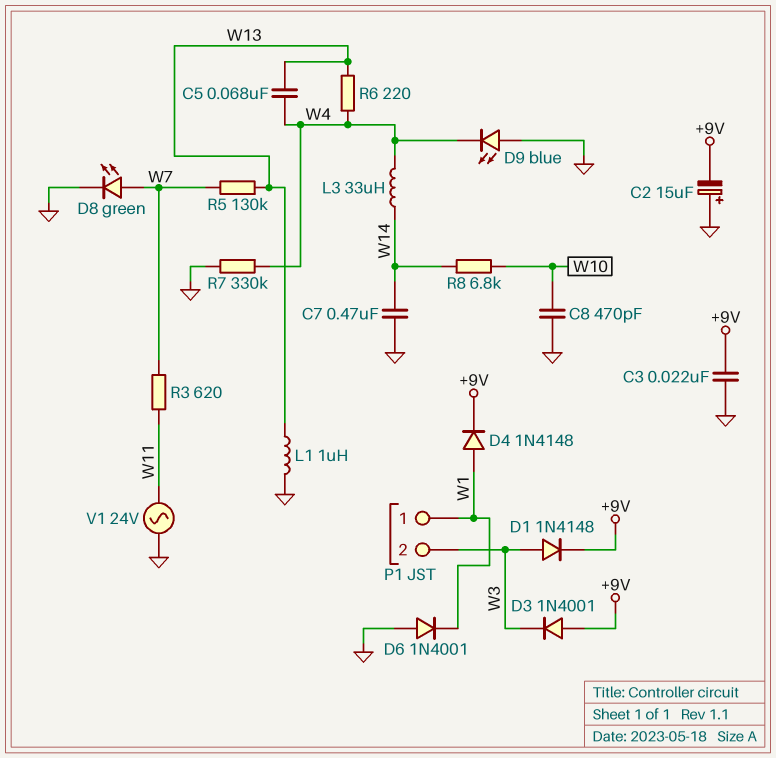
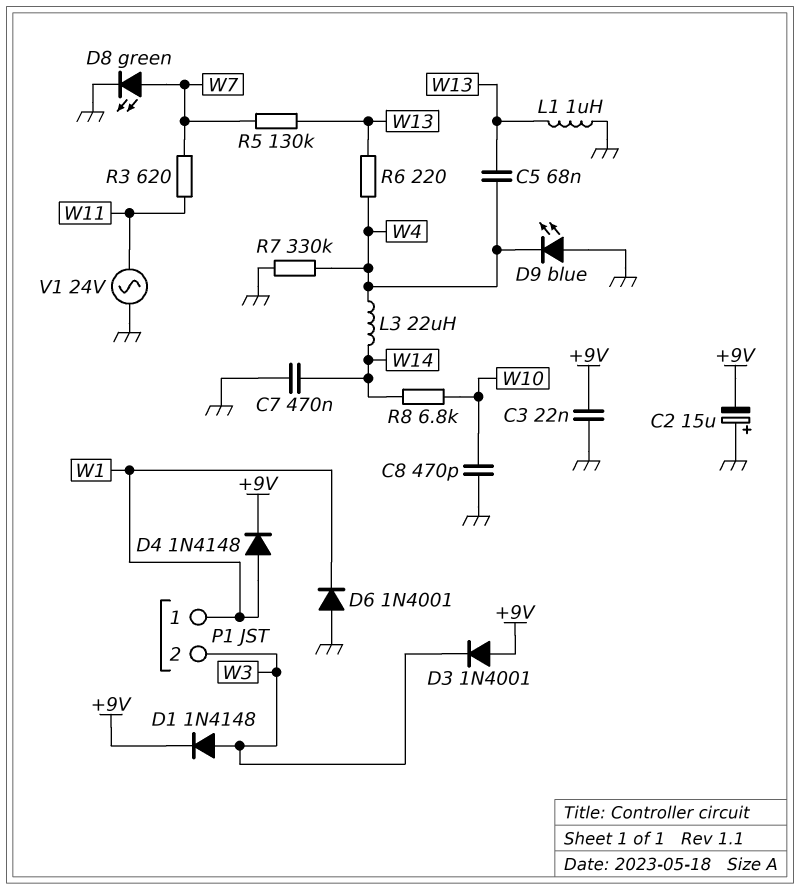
L3: 33uH (W4, W14) -> 22uH (W4, W14)

